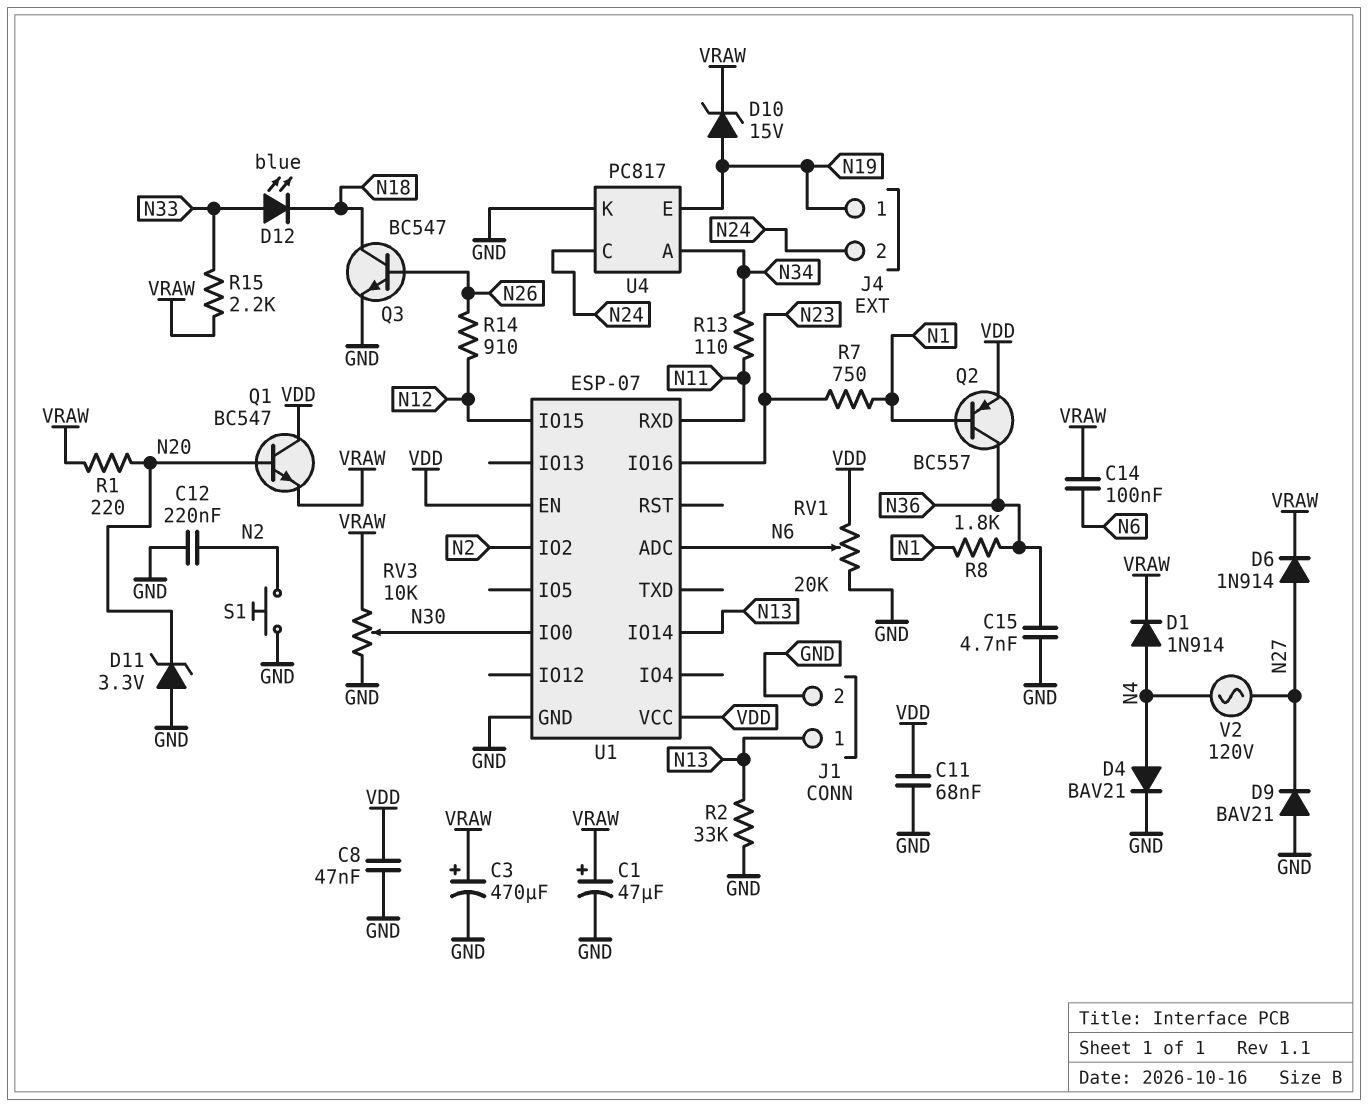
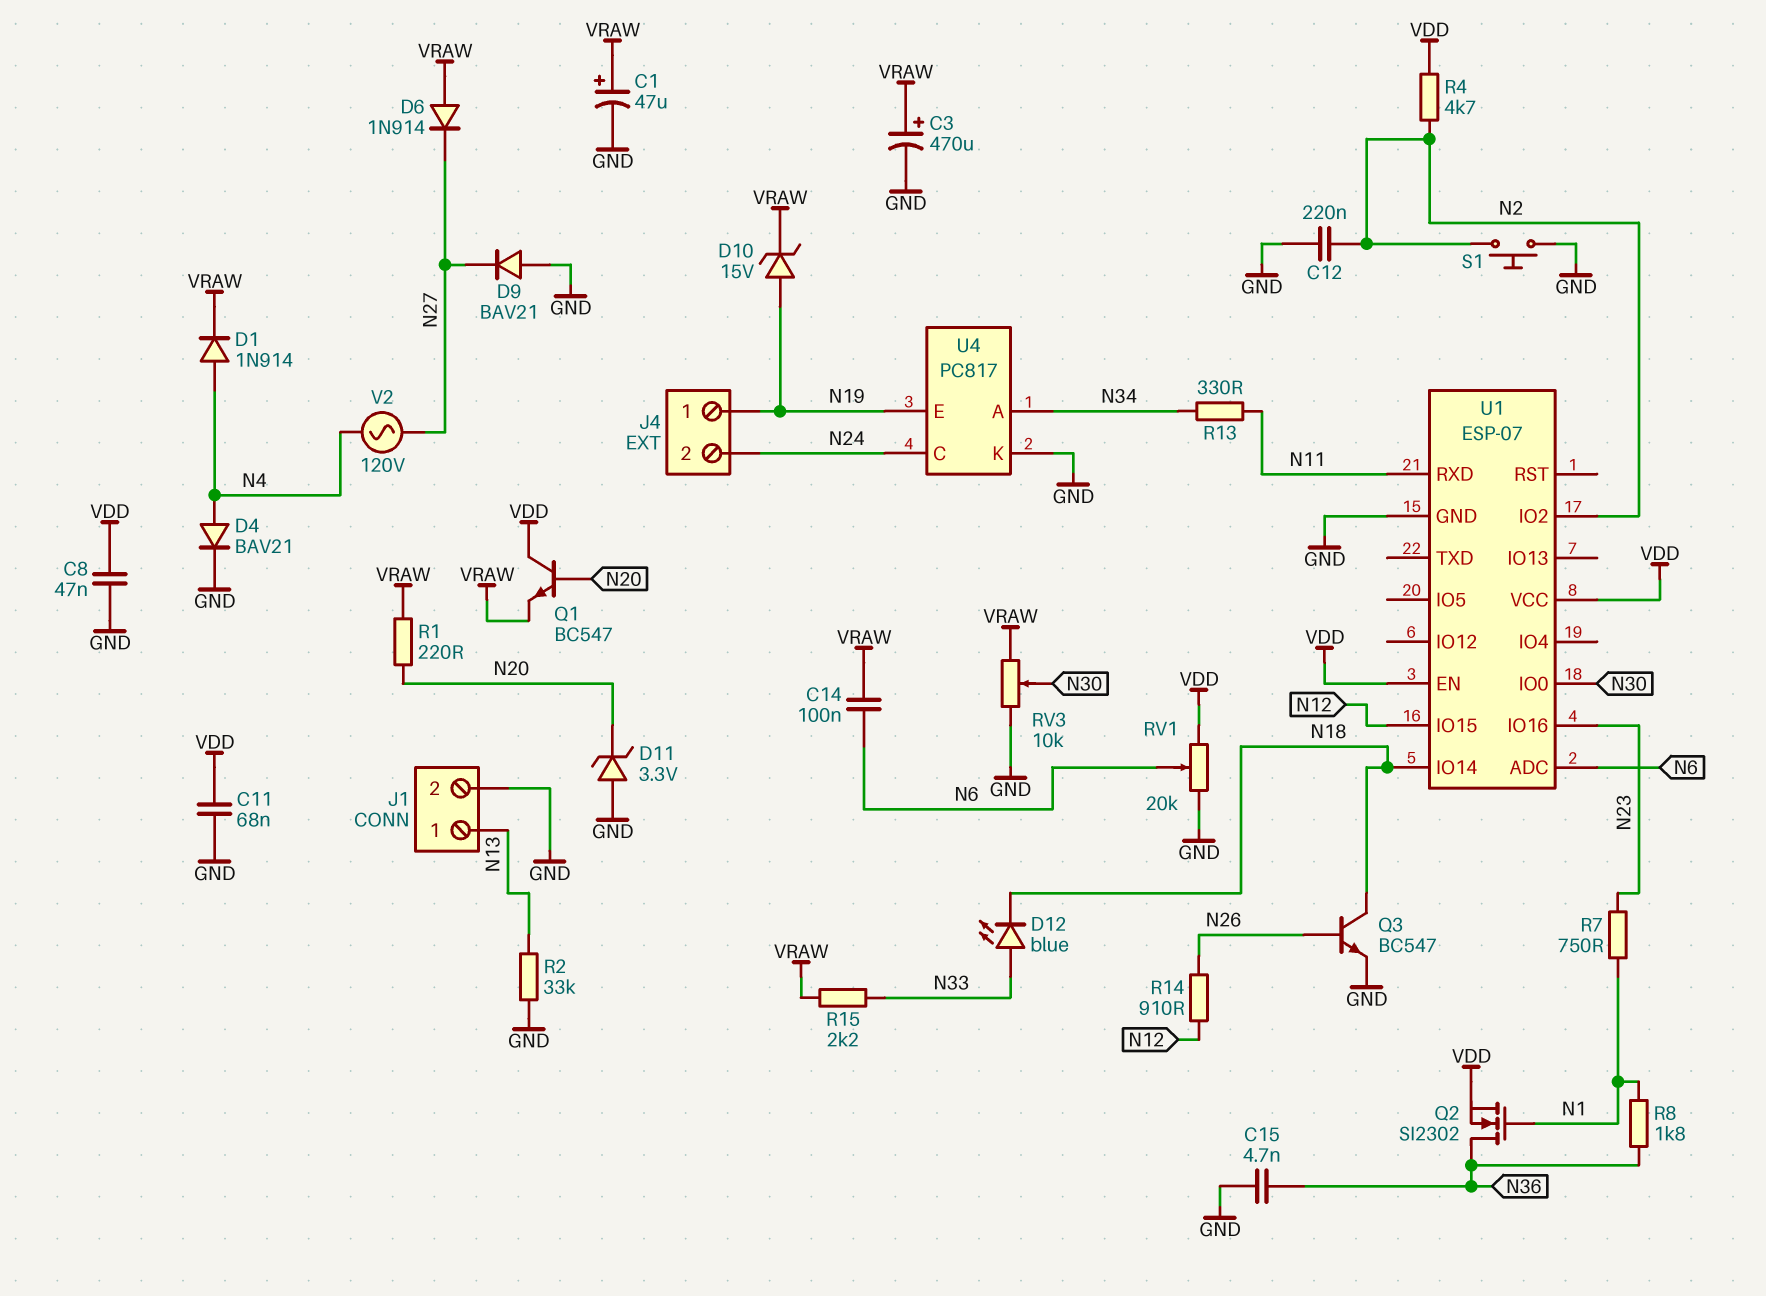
D6: diode 1N914 (A N27, K VRAW) -> diode 1N914 (A VRAW, K N27)
Q2: PNP BC557 (B N1, C N36, E VDD) -> NMOS SI2302 (G N1, D N36, S VDD)
R4: none -> 4.7k (N2, VDD)
R13: 110 (N11, N34) -> 330 (N11, N34)
U1 pin IO14: N13 -> N18

